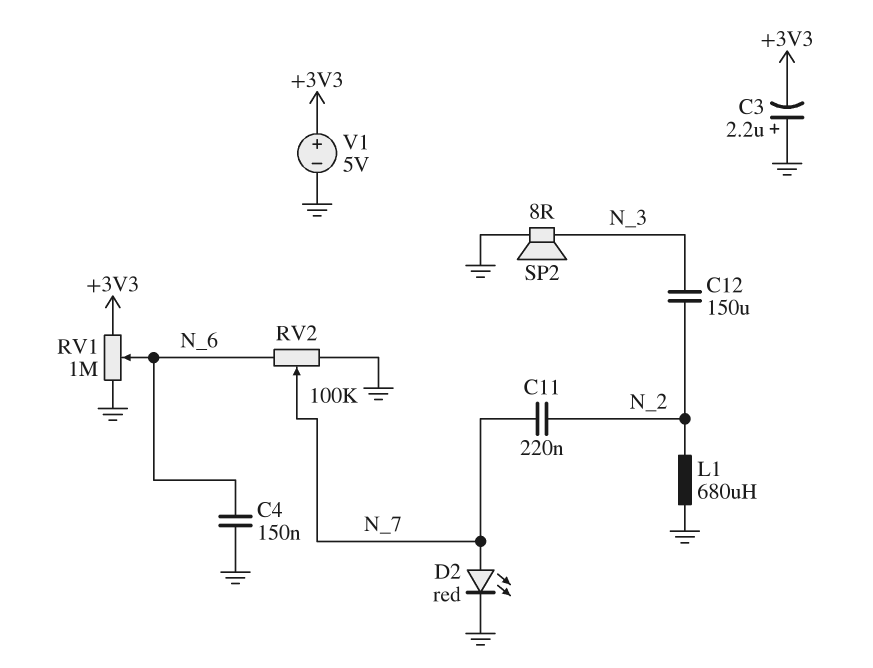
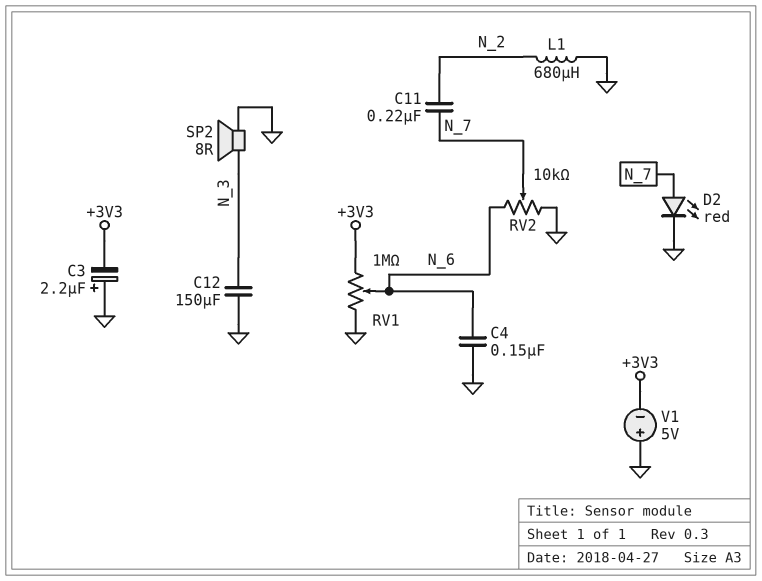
C12: 150uF (N_2, N_3) -> 150uF (GND, N_3)
RV2: 100k (GND, N_6, wiper N_7) -> 10k (GND, N_6, wiper N_7)
V1: 5V (plus +3V3, minus GND) -> 5V (plus GND, minus +3V3)

